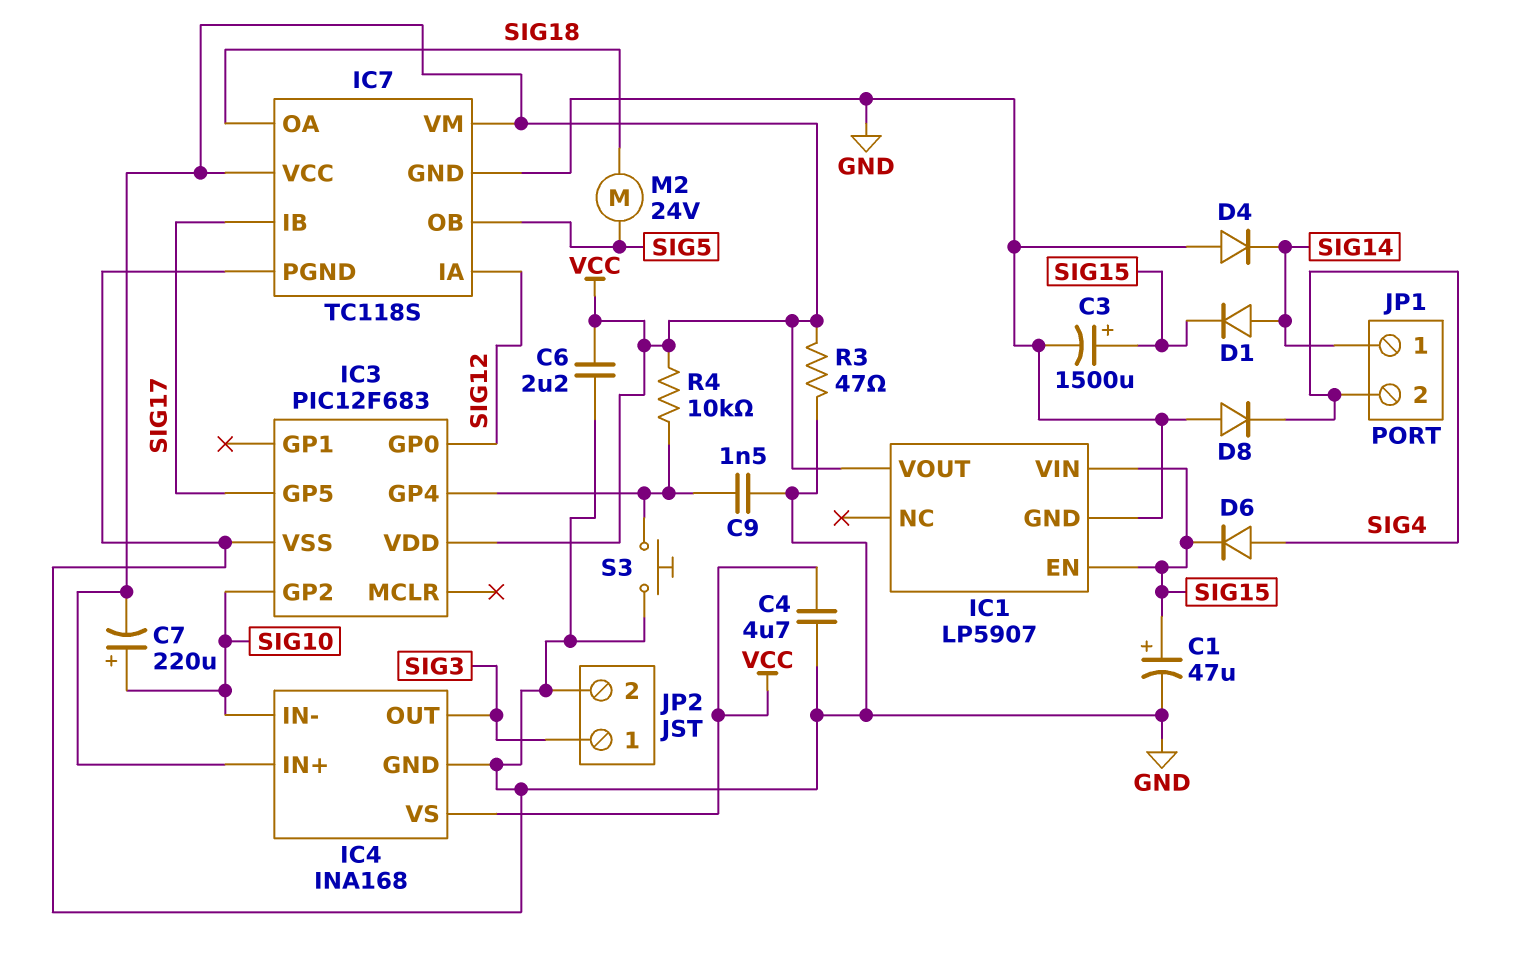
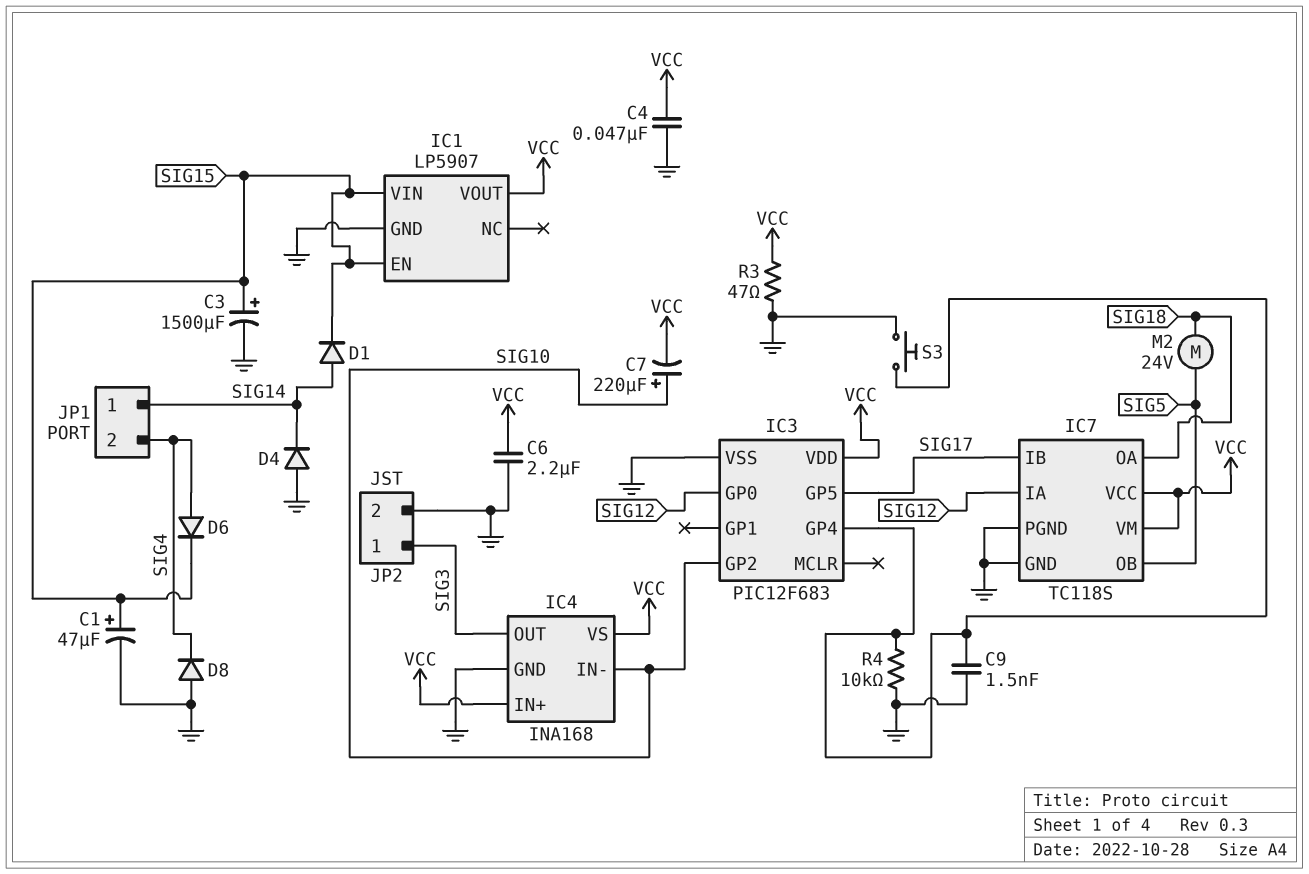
C4: 4.7uF (GND, VCC) -> 47nF (GND, VCC)
R4: 10k (IC3/GP4, VCC) -> 10k (GND, IC3/GP4)

